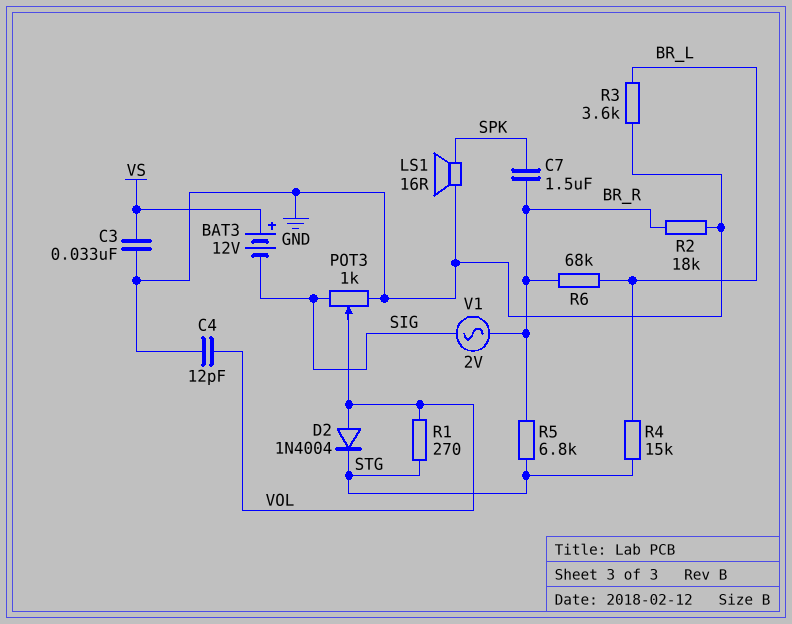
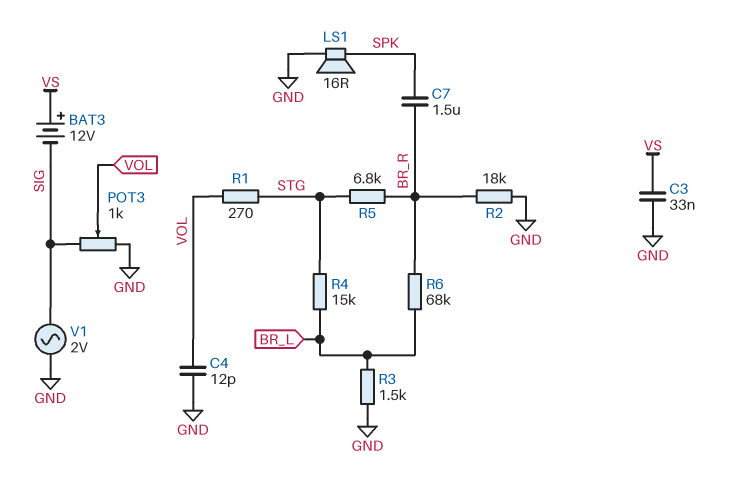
D2: diode 1N4004 (A VOL, K STG) -> none
R3: 3.6k (BR_L, GND) -> 1.5k (BR_L, GND)
V1: AC 2V (BR_R, SIG) -> AC 2V (GND, SIG)

